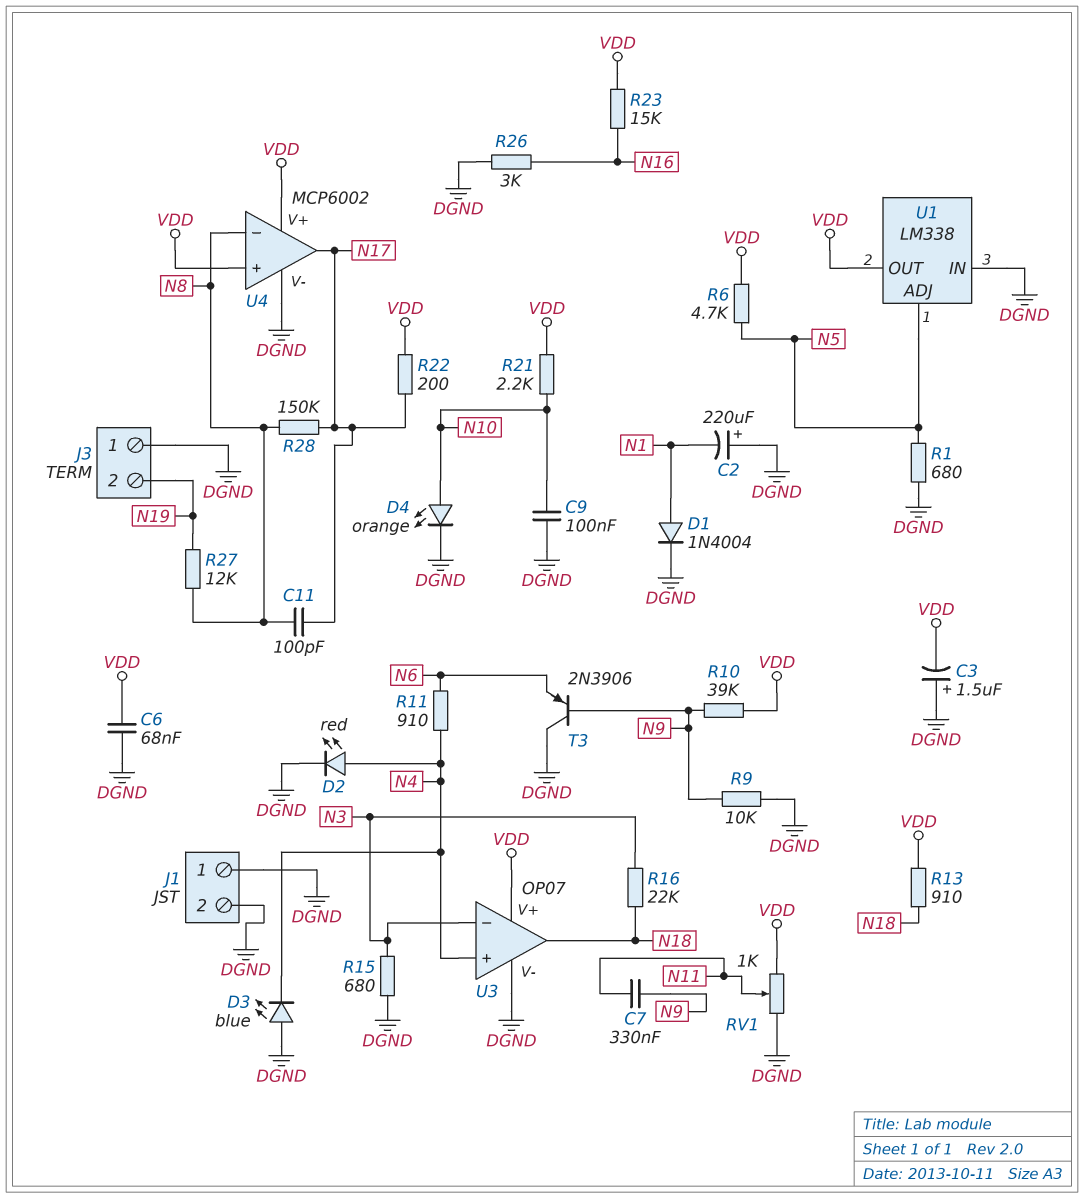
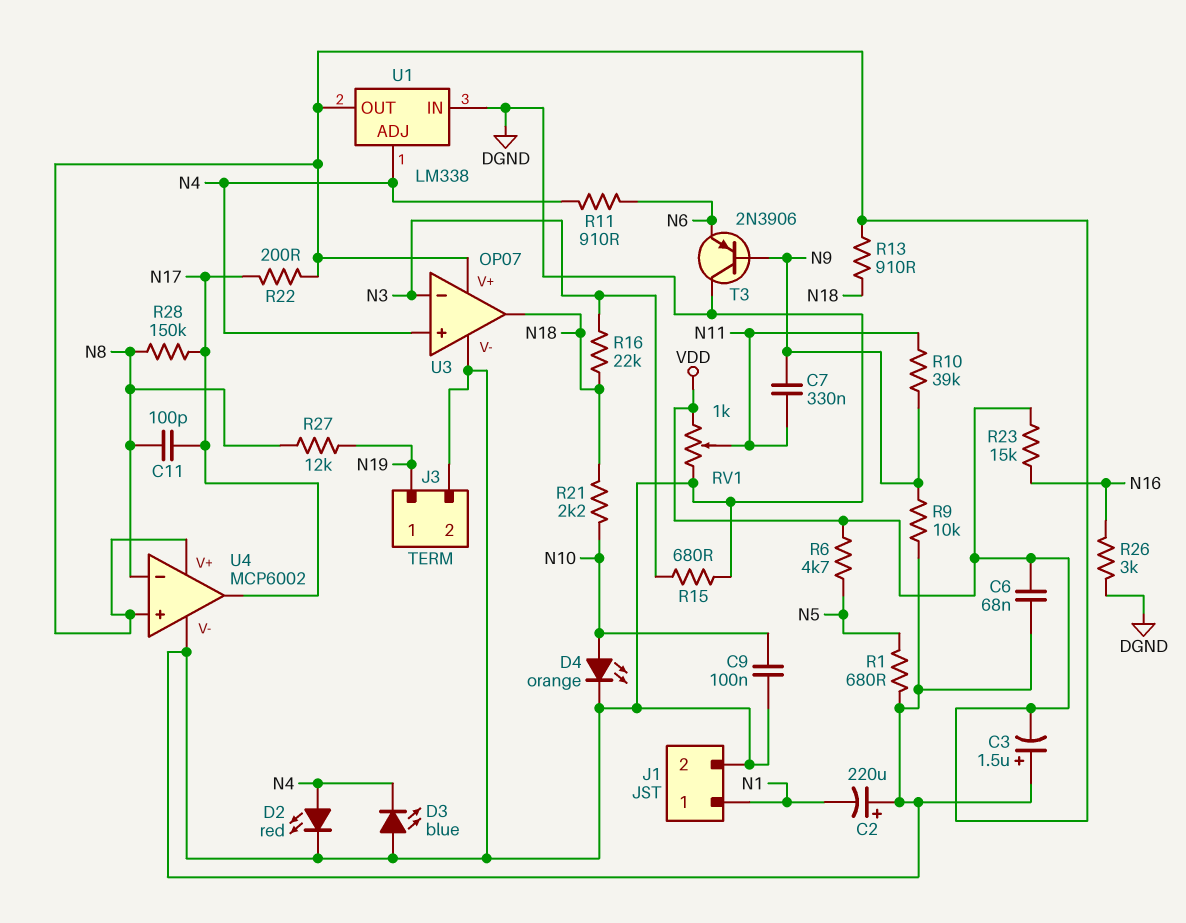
D1: diode 1N4004 (A N1, K DGND) -> none
J1 pin 1: DGND -> N1
J3 pin 1: DGND -> N19
J3 pin 2: N19 -> DGND
R10: 39k (N9, VDD) -> 39k (N9, N11)
R21: 2.2k (N10, VDD) -> 2.2k (N10, N18)
U1 pin ADJ: N5 -> N4

